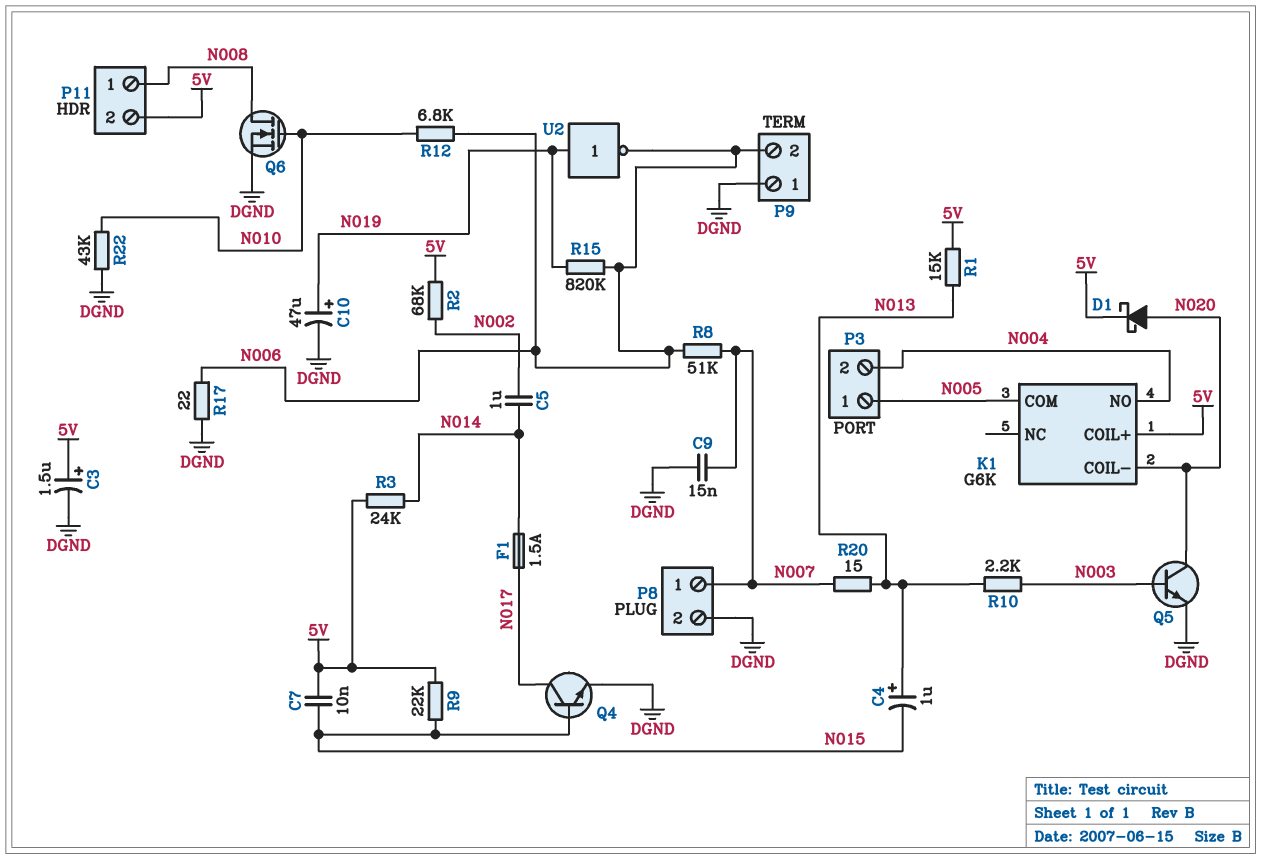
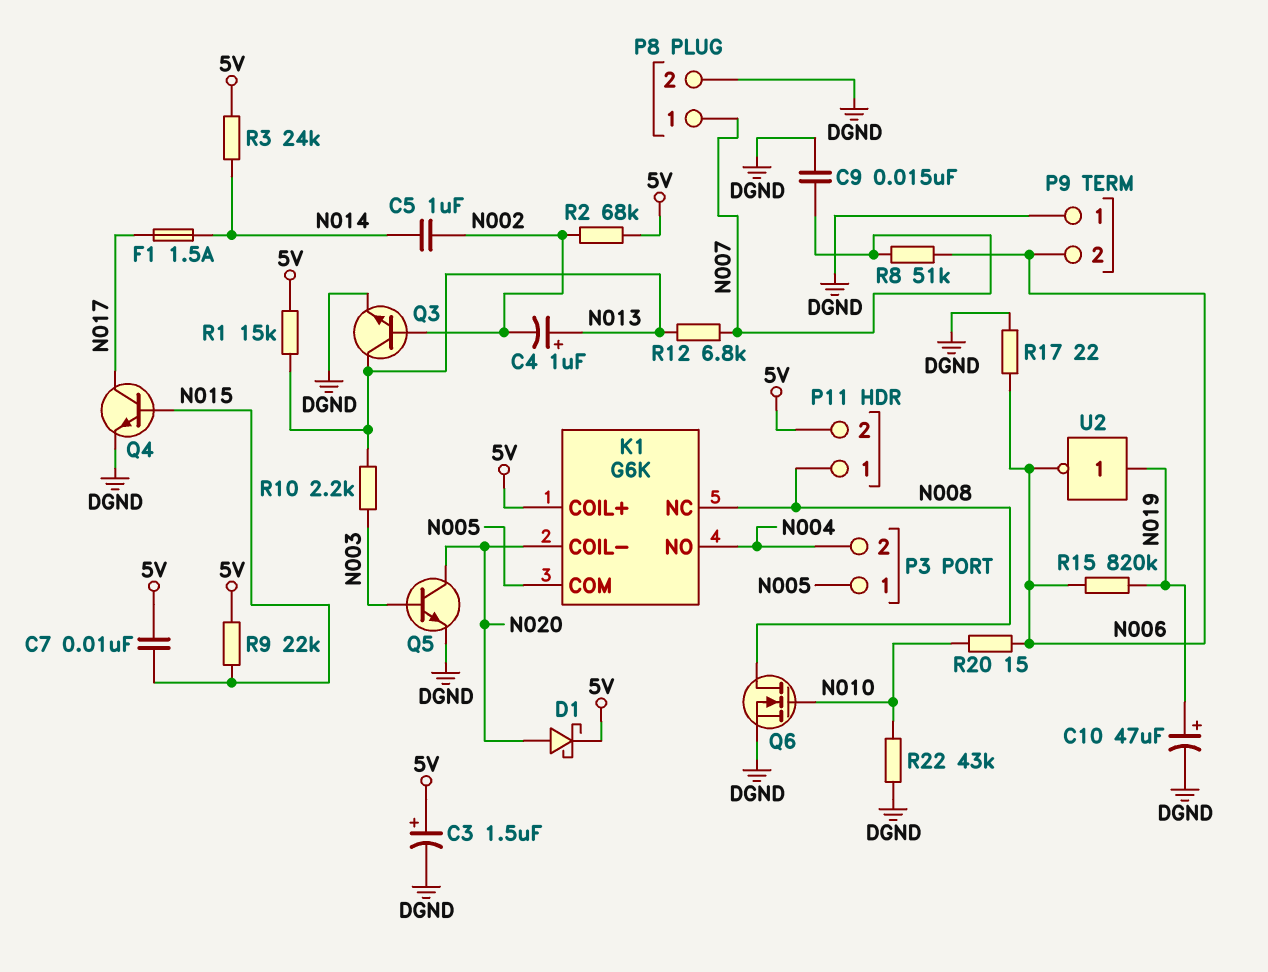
C4: 1uF (plus N013, minus N015) -> 1uF (plus N013, minus N002)
K1 pin NC: none -> N008
Q3: none -> NPN (B N002, C N013, E DGND)
R12: 6.8k (N006, N010) -> 6.8k (N007, N013)
R20: 15 (N007, N013) -> 15 (N006, N010)

